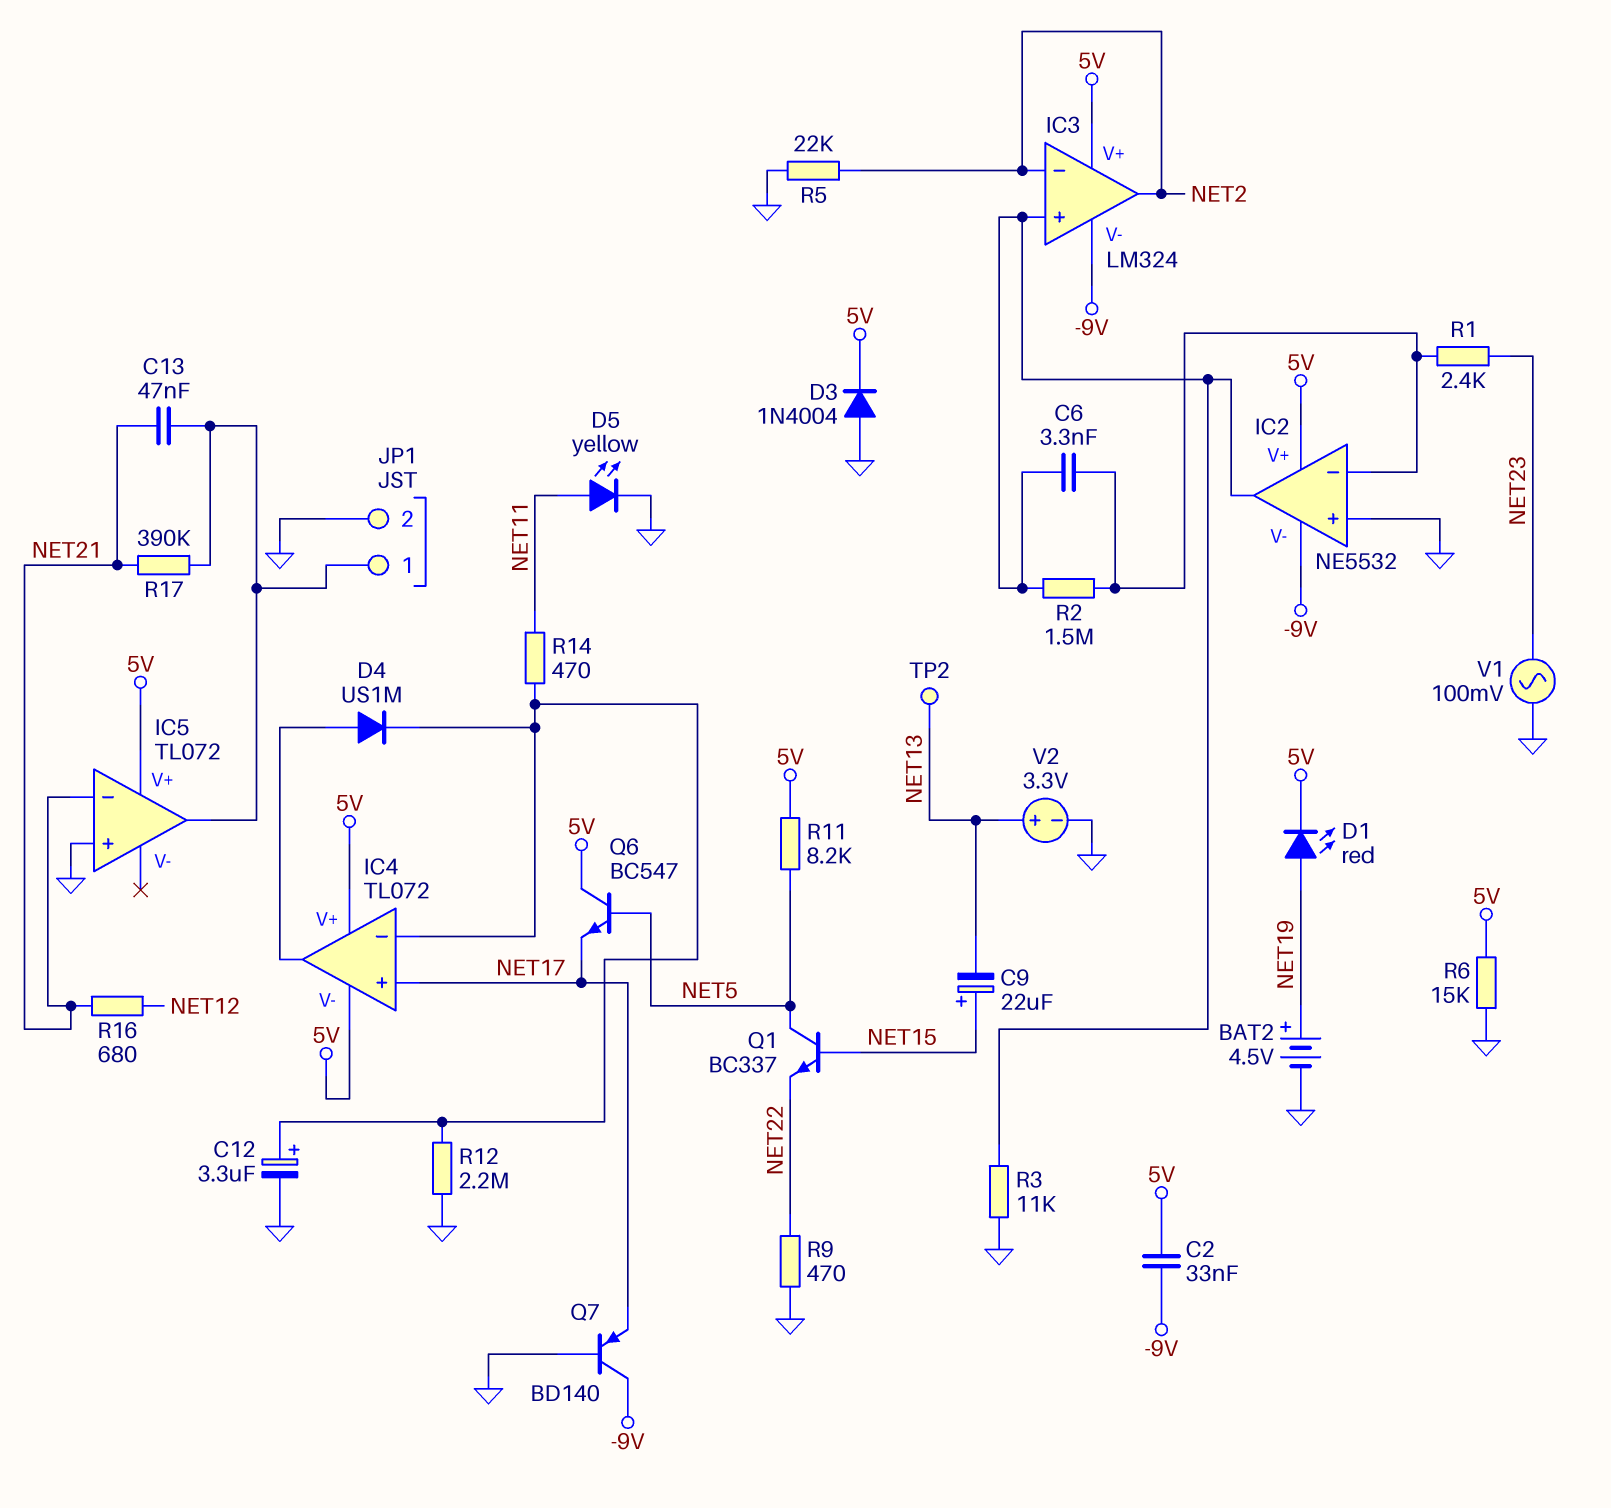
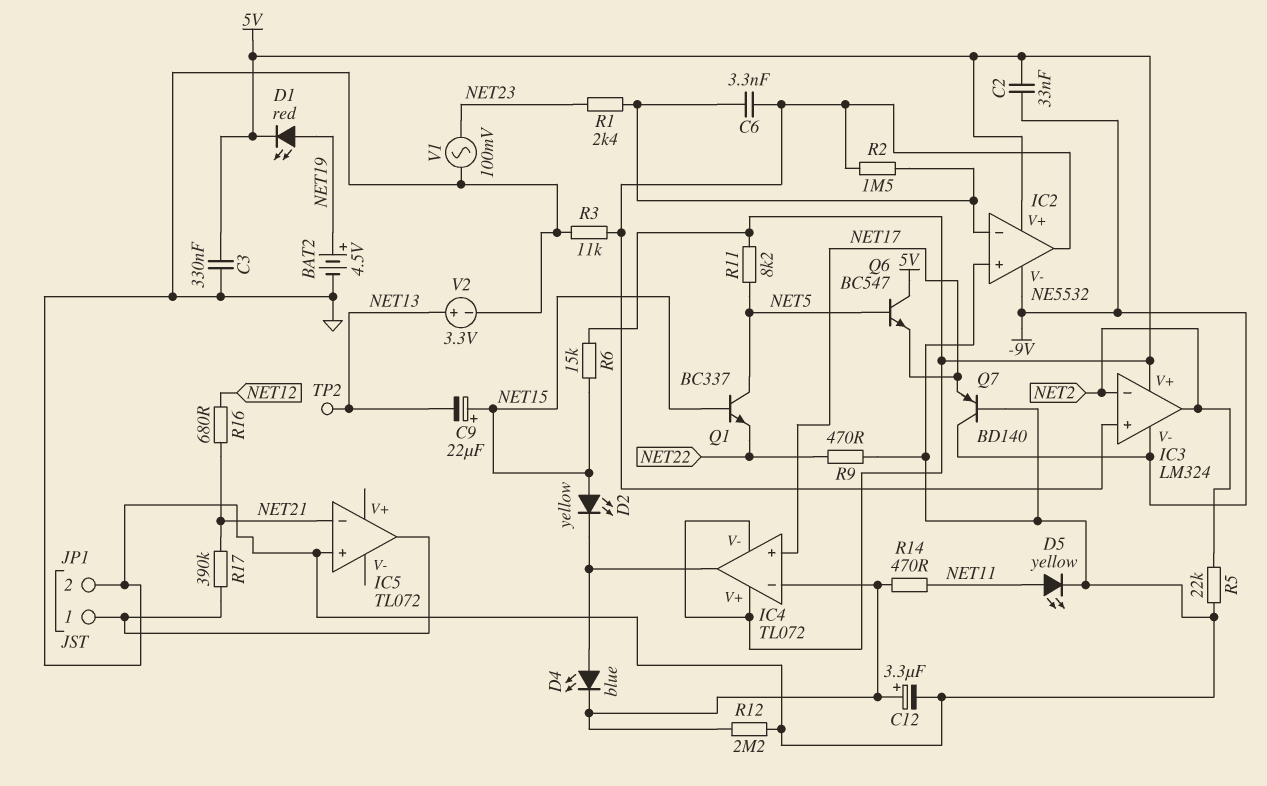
C3: none -> 330nF (5V, GND)
C13: 47nF (IC5/out, NET21) -> none
D2: none -> LED yellow (A NET15, K IC4/out)
D3: diode 1N4004 (A GND, K 5V) -> none
D4: diode US1M (A IC4/out, K IC4/in-) -> LED blue (A IC4/out, K IC4/in-)
IC5 pin V+: 5V -> none
R6: 15k (5V, GND) -> 15k (5V, NET15)

